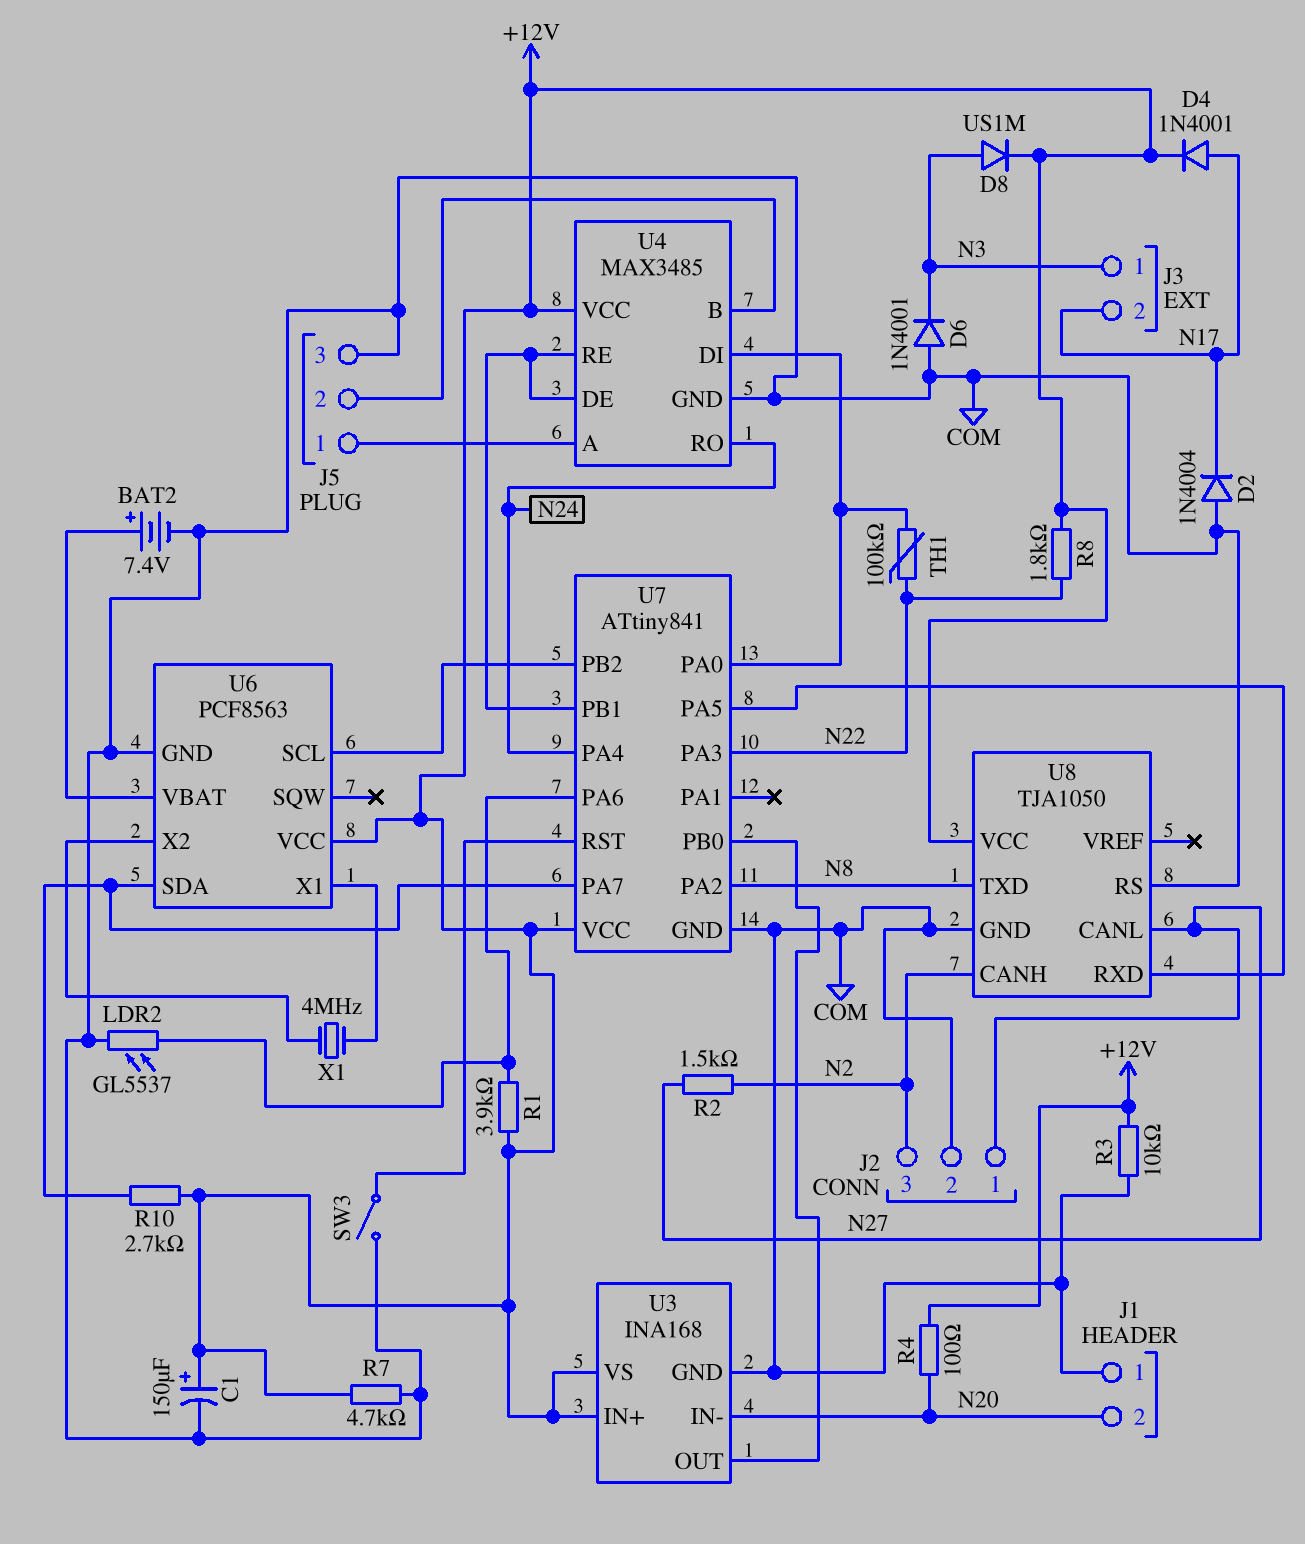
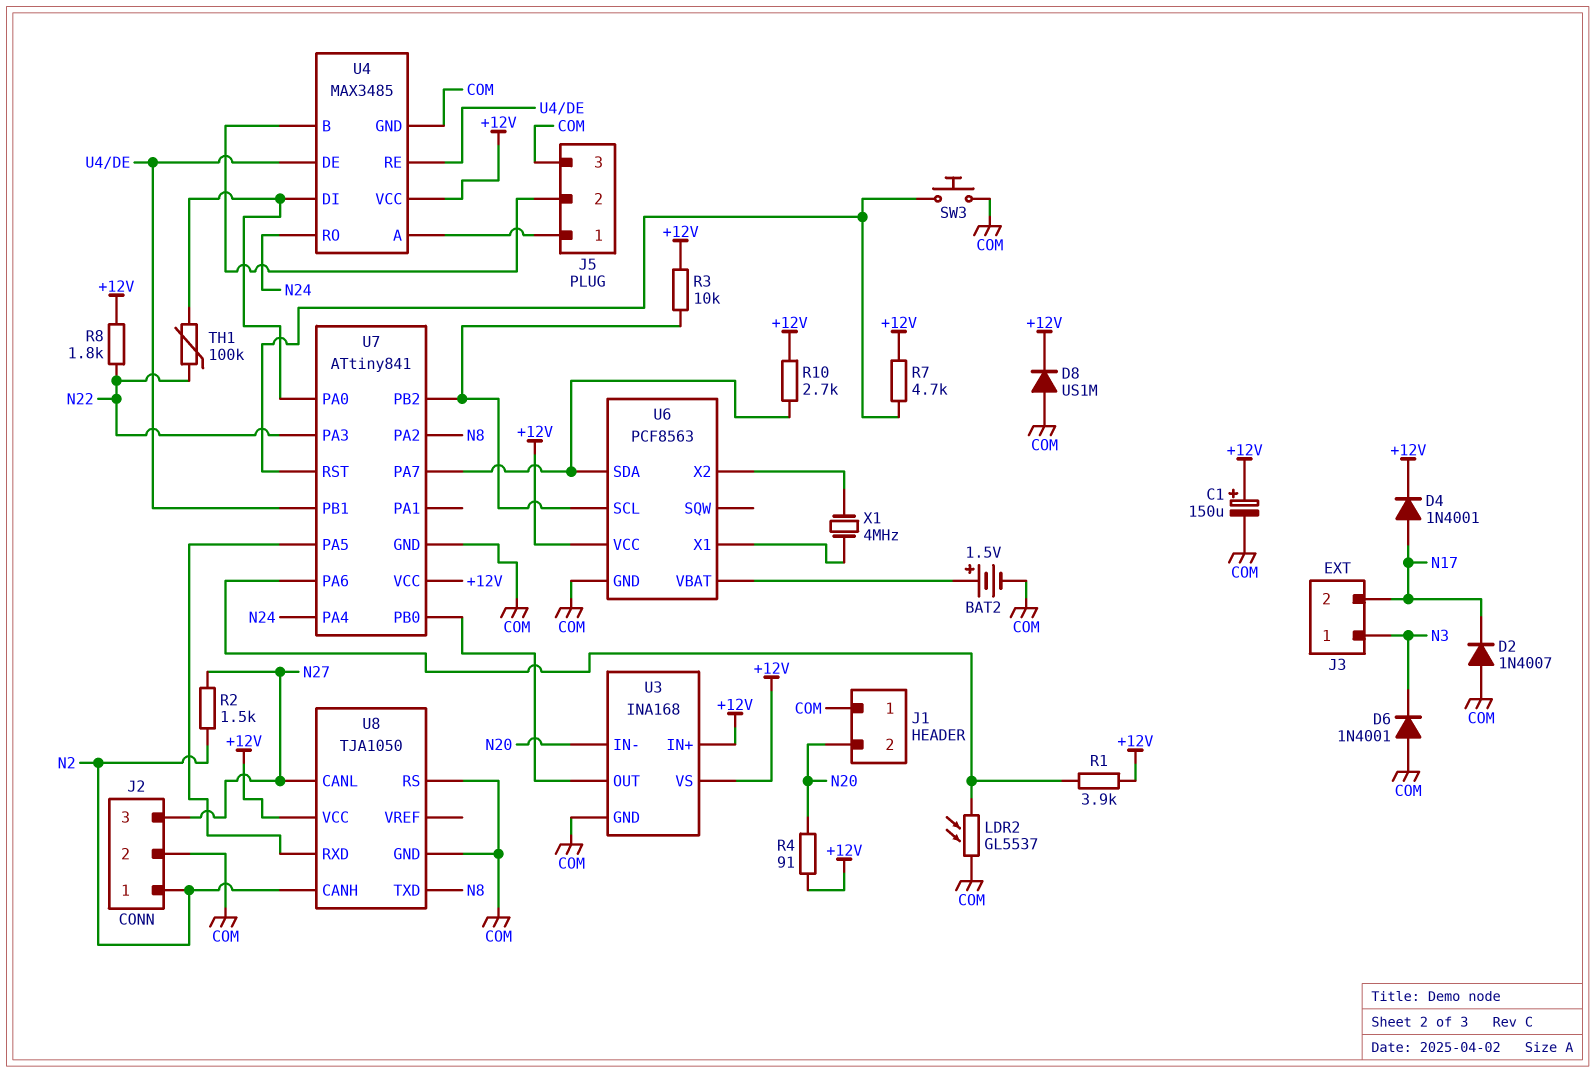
BAT2: 7.4V (plus U6/VBAT, minus COM) -> 1.5V (plus U6/VBAT, minus COM)
D2: diode 1N4004 (A COM, K N17) -> diode 1N4007 (A COM, K N17)
D8: diode US1M (A N3, K +12V) -> diode US1M (A COM, K +12V)
J2 pin 1: N27 -> N2
J2 pin 3: N2 -> N27
R3: 10k (+12V, COM) -> 10k (+12V, U6/SCL)
R4: 100 (+12V, N20) -> 91 (+12V, N20)
R7: 4.7k (+12V, COM) -> 4.7k (+12V, U7/RST)
SW3: switch (COM, U7/RST) -> button (COM, U7/RST)

